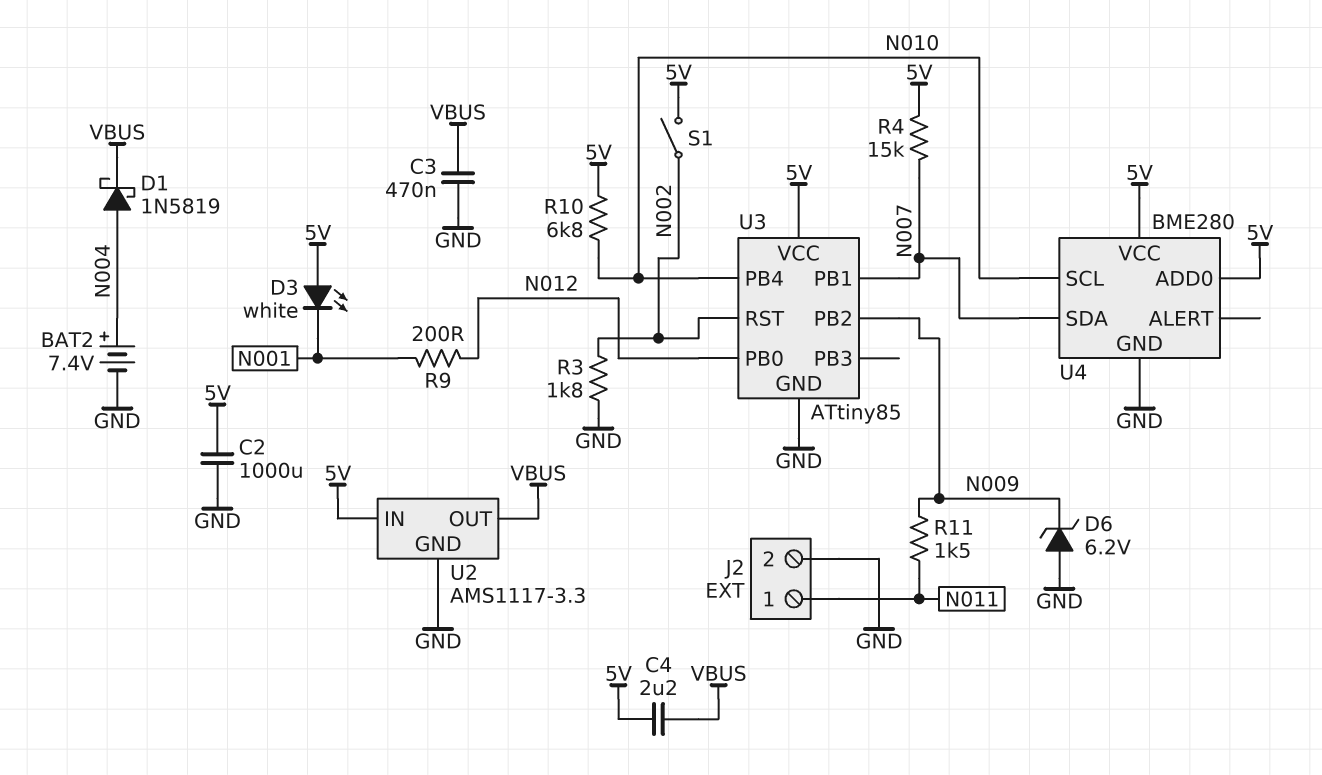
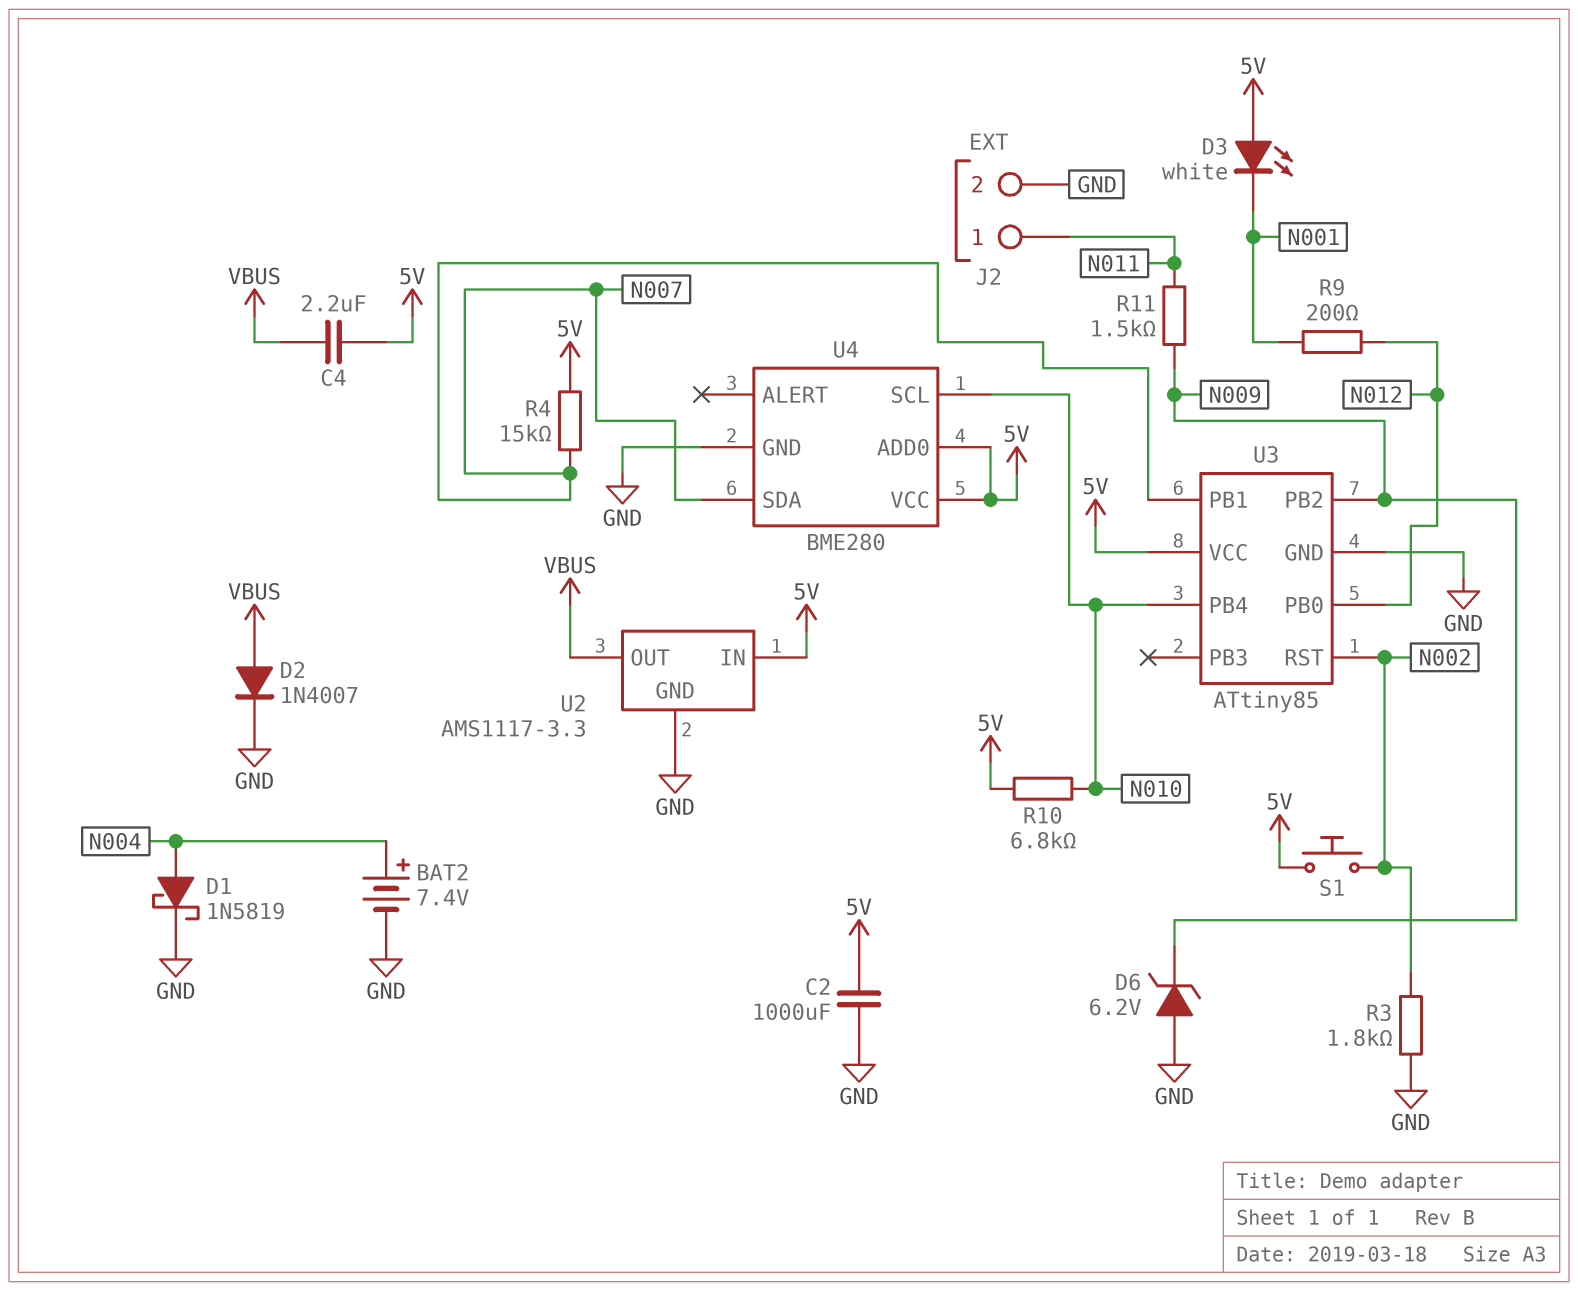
C3: 470nF (GND, VBUS) -> none
D1: schottky 1N5819 (A N004, K VBUS) -> schottky 1N5819 (A N004, K GND)
D2: none -> diode 1N4007 (A VBUS, K GND)
S1: switch (5V, N002) -> button (5V, N002)

